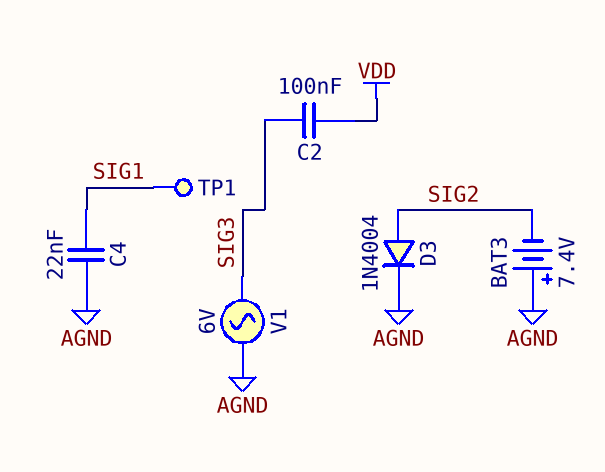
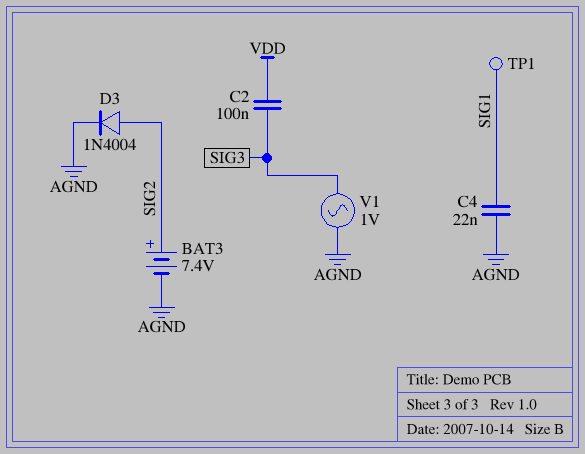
BAT3: 7.4V (plus AGND, minus SIG2) -> 7.4V (plus SIG2, minus AGND)
V1: AC 6V (AGND, SIG3) -> AC 1V (AGND, SIG3)

